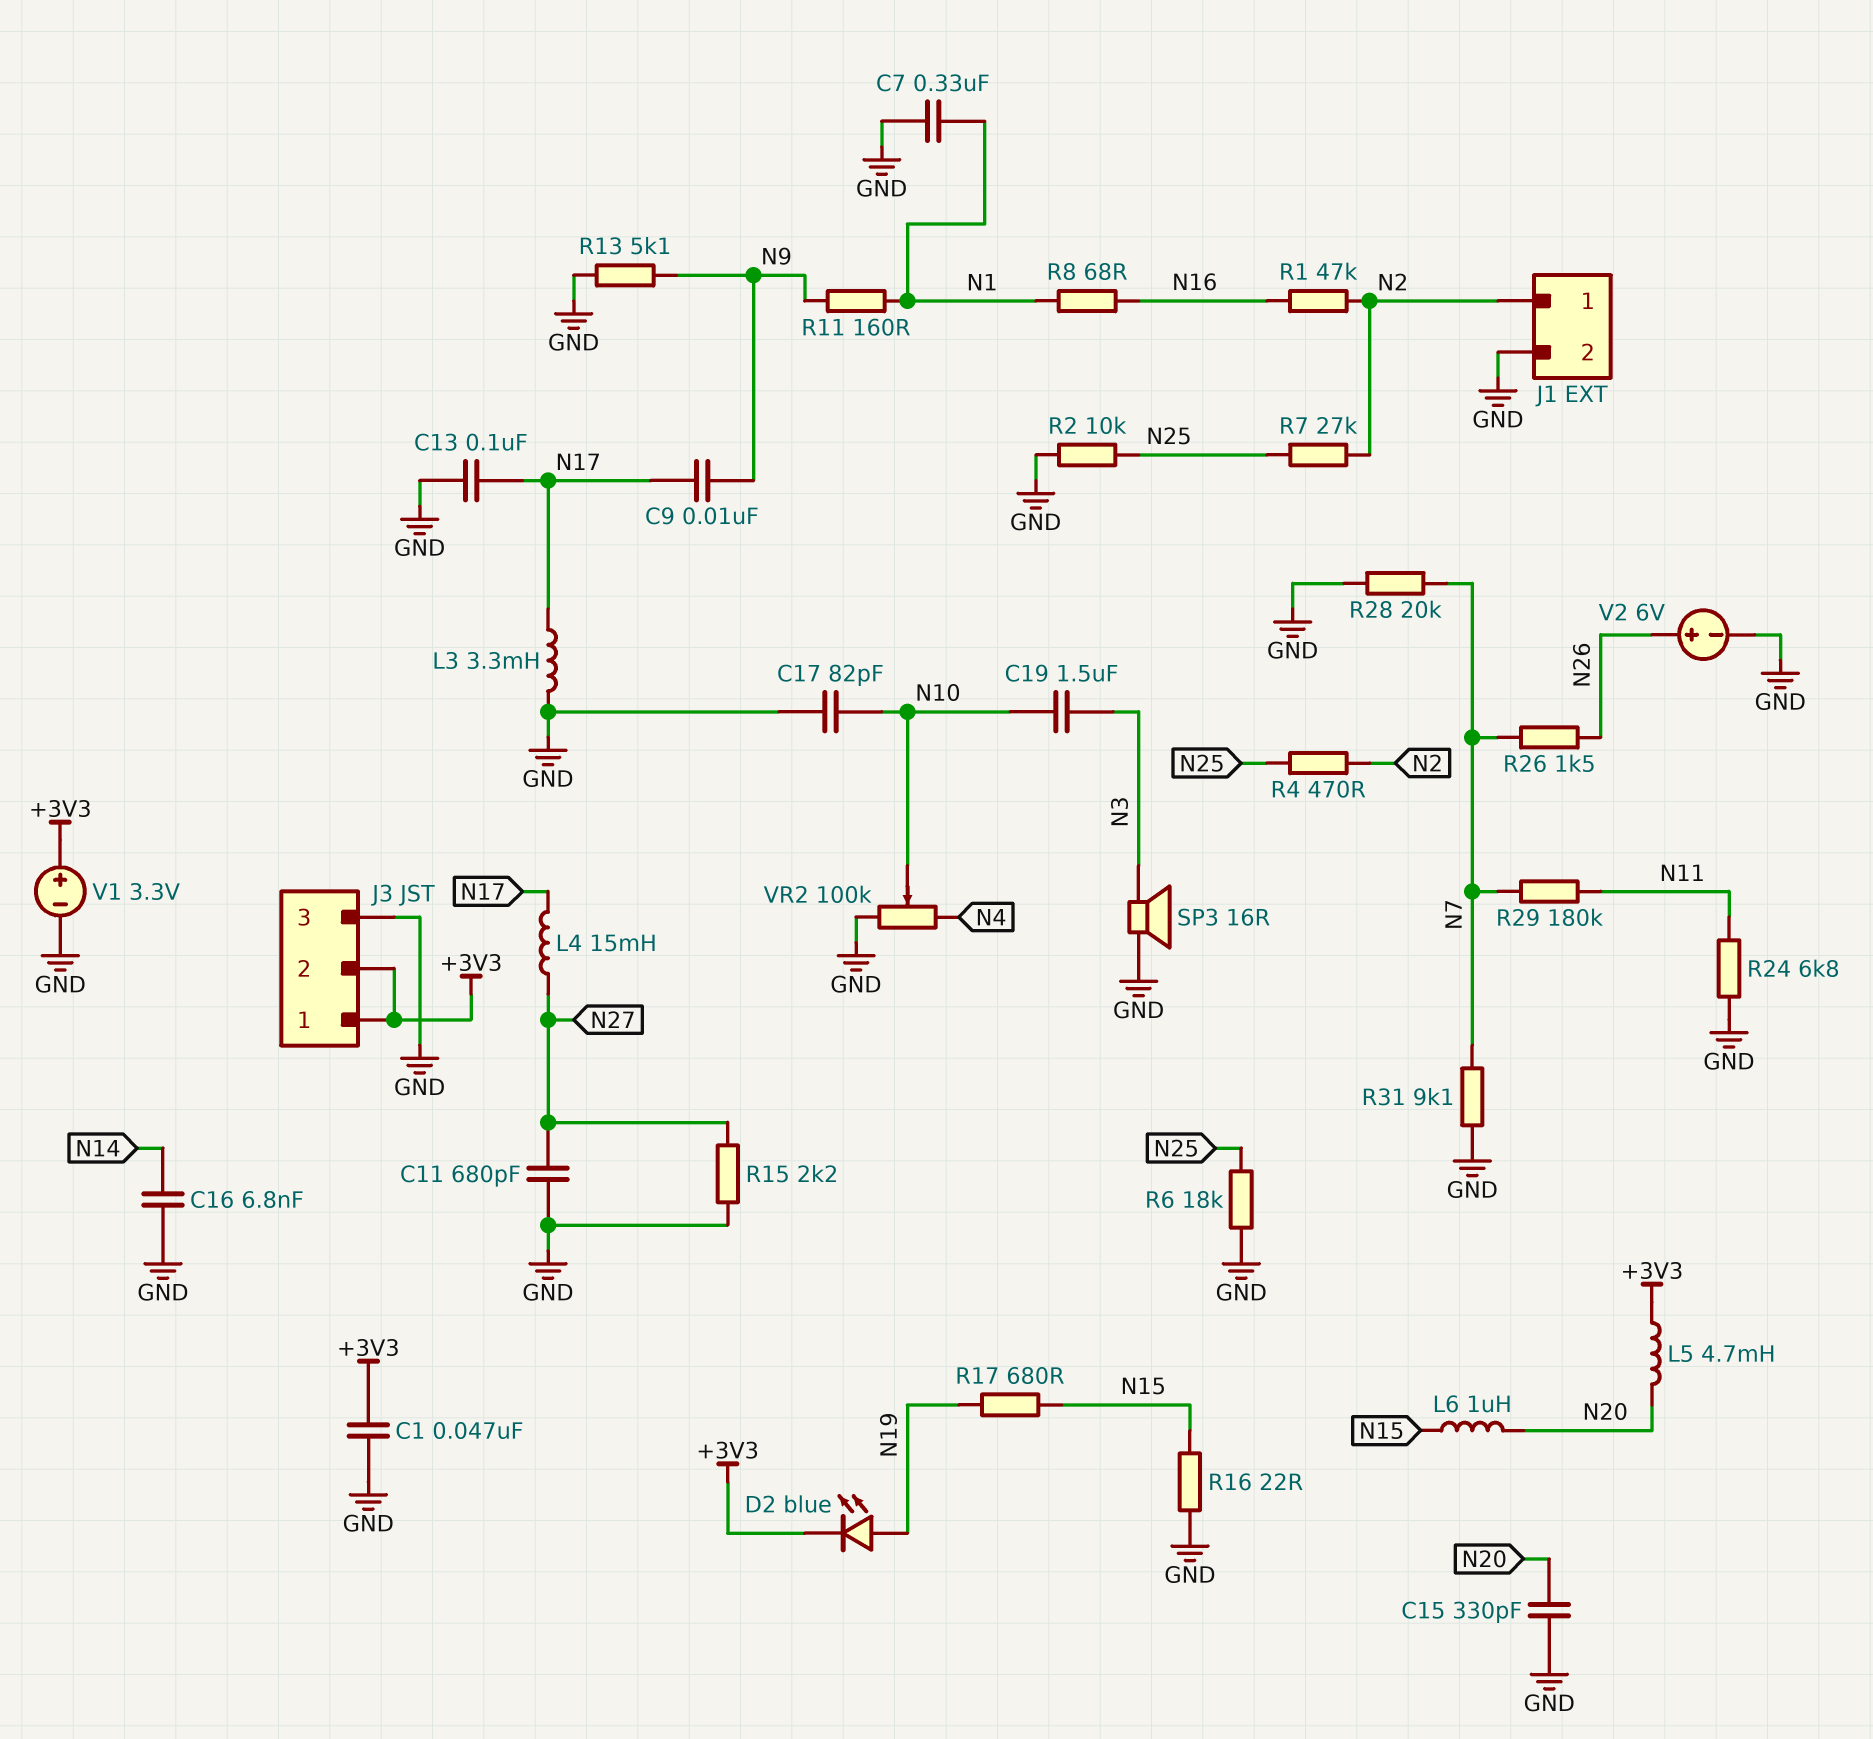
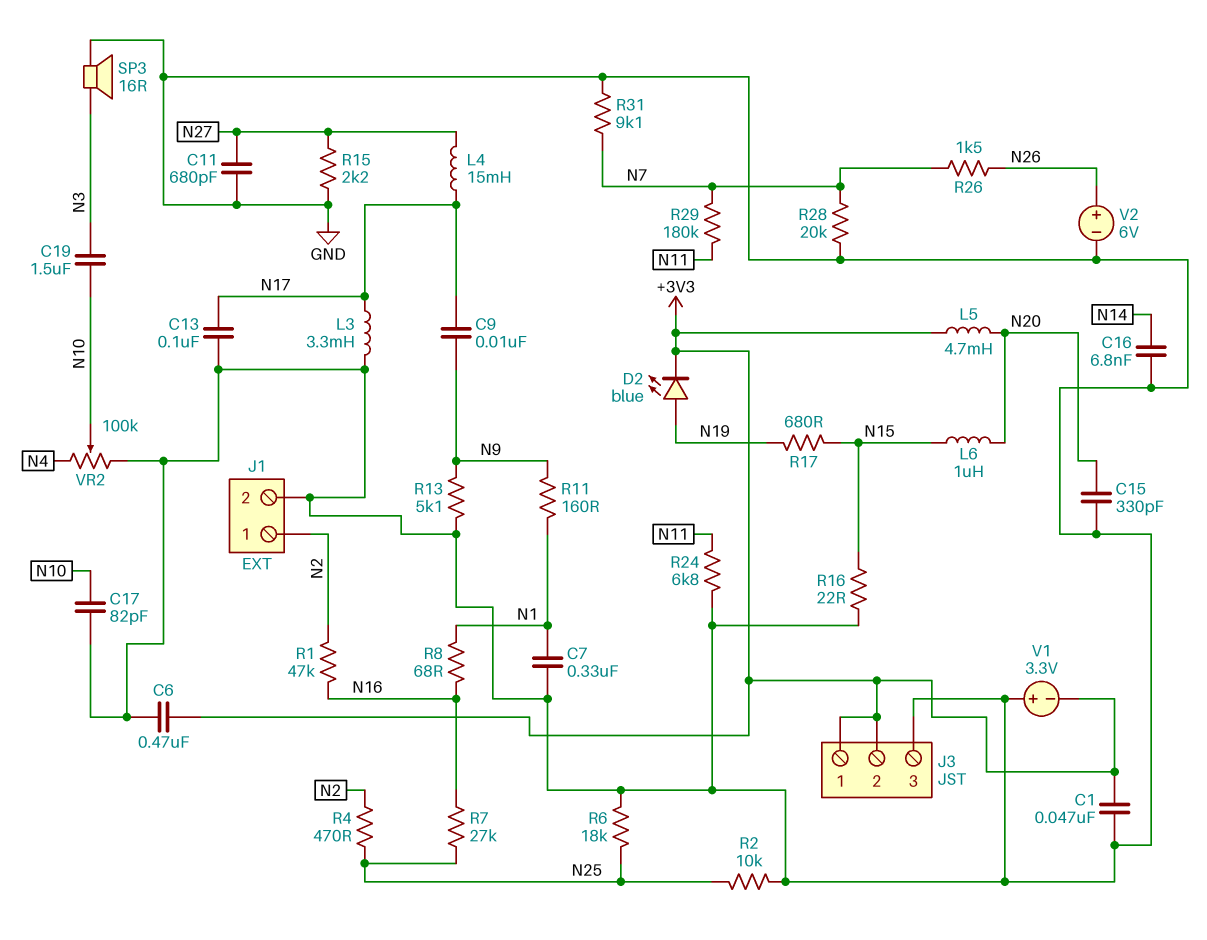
C6: none -> 470nF (+3V3, GND)
R7: 27k (N2, N25) -> 27k (N16, N25)
V1: 3.3V (plus +3V3, minus GND) -> 3.3V (plus GND, minus +3V3)

